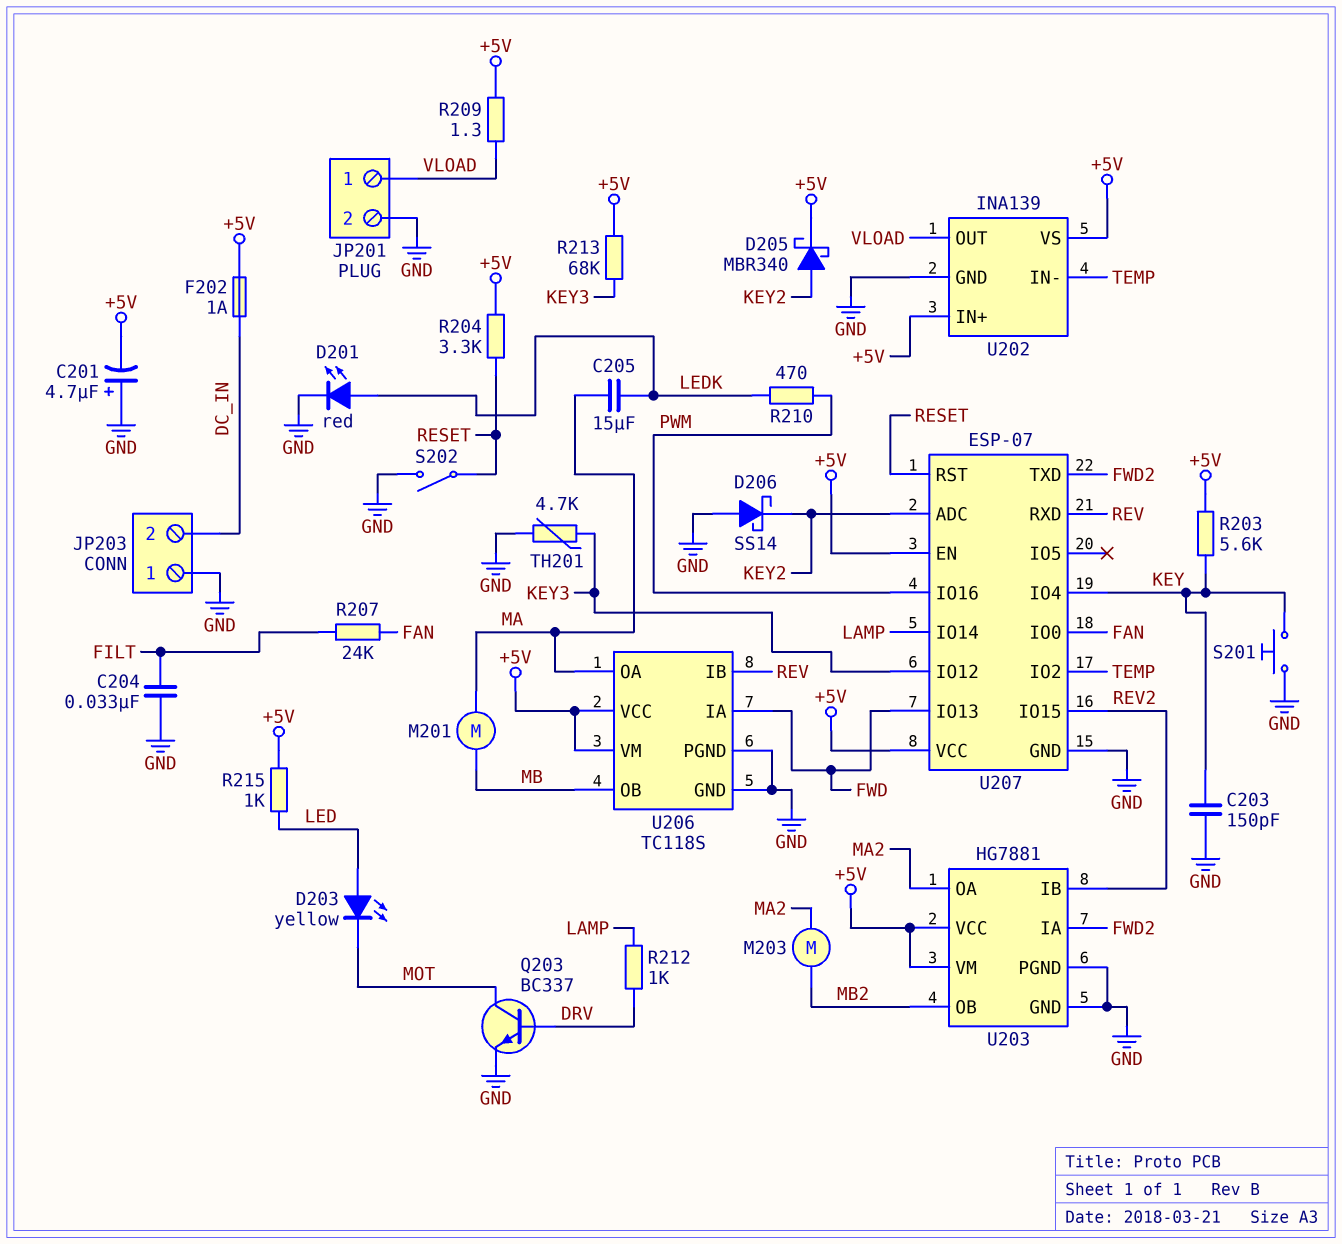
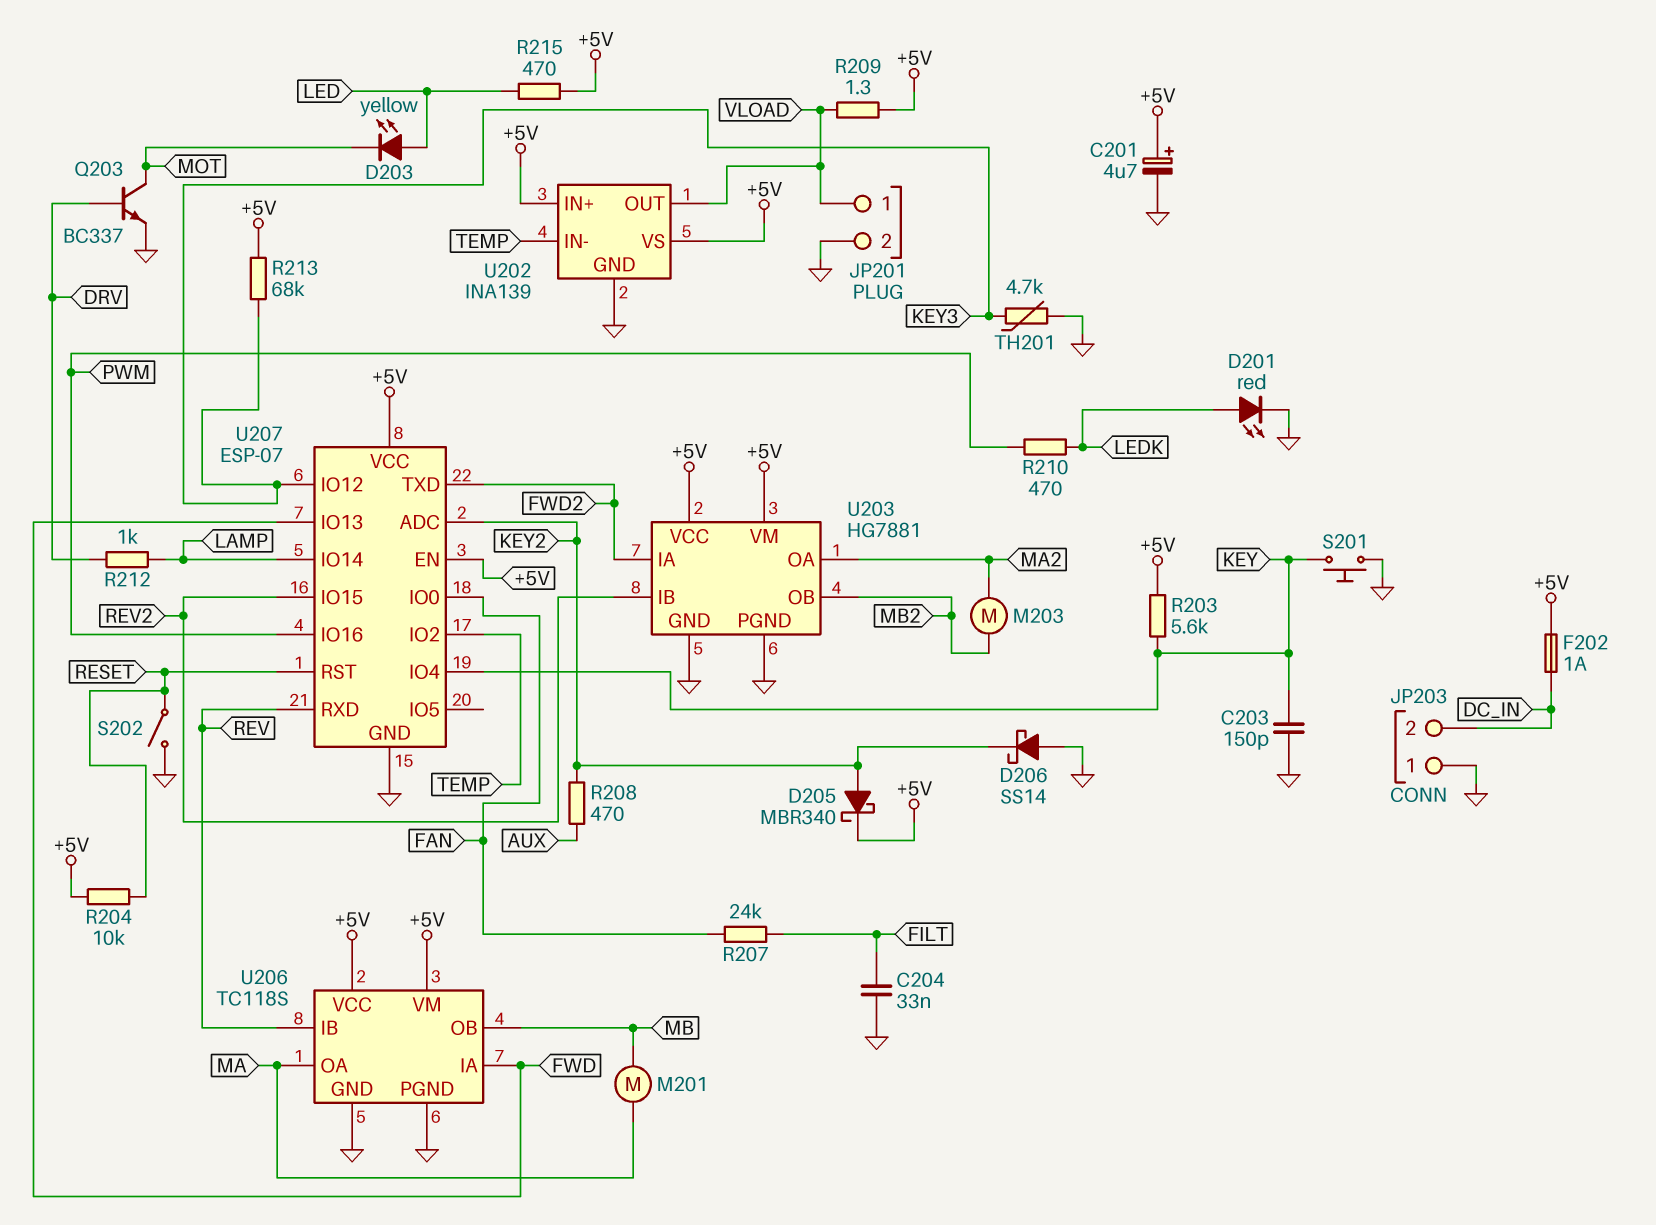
C201: 4.7uF (plus GND, minus +5V) -> 4.7uF (plus +5V, minus GND)
C205: 15uF (LEDK, MA) -> none
R204: 3.3k (+5V, RESET) -> 10k (+5V, RESET)
R208: none -> 470 (AUX, KEY2)
R215: 1k (+5V, LED) -> 470 (+5V, LED)

